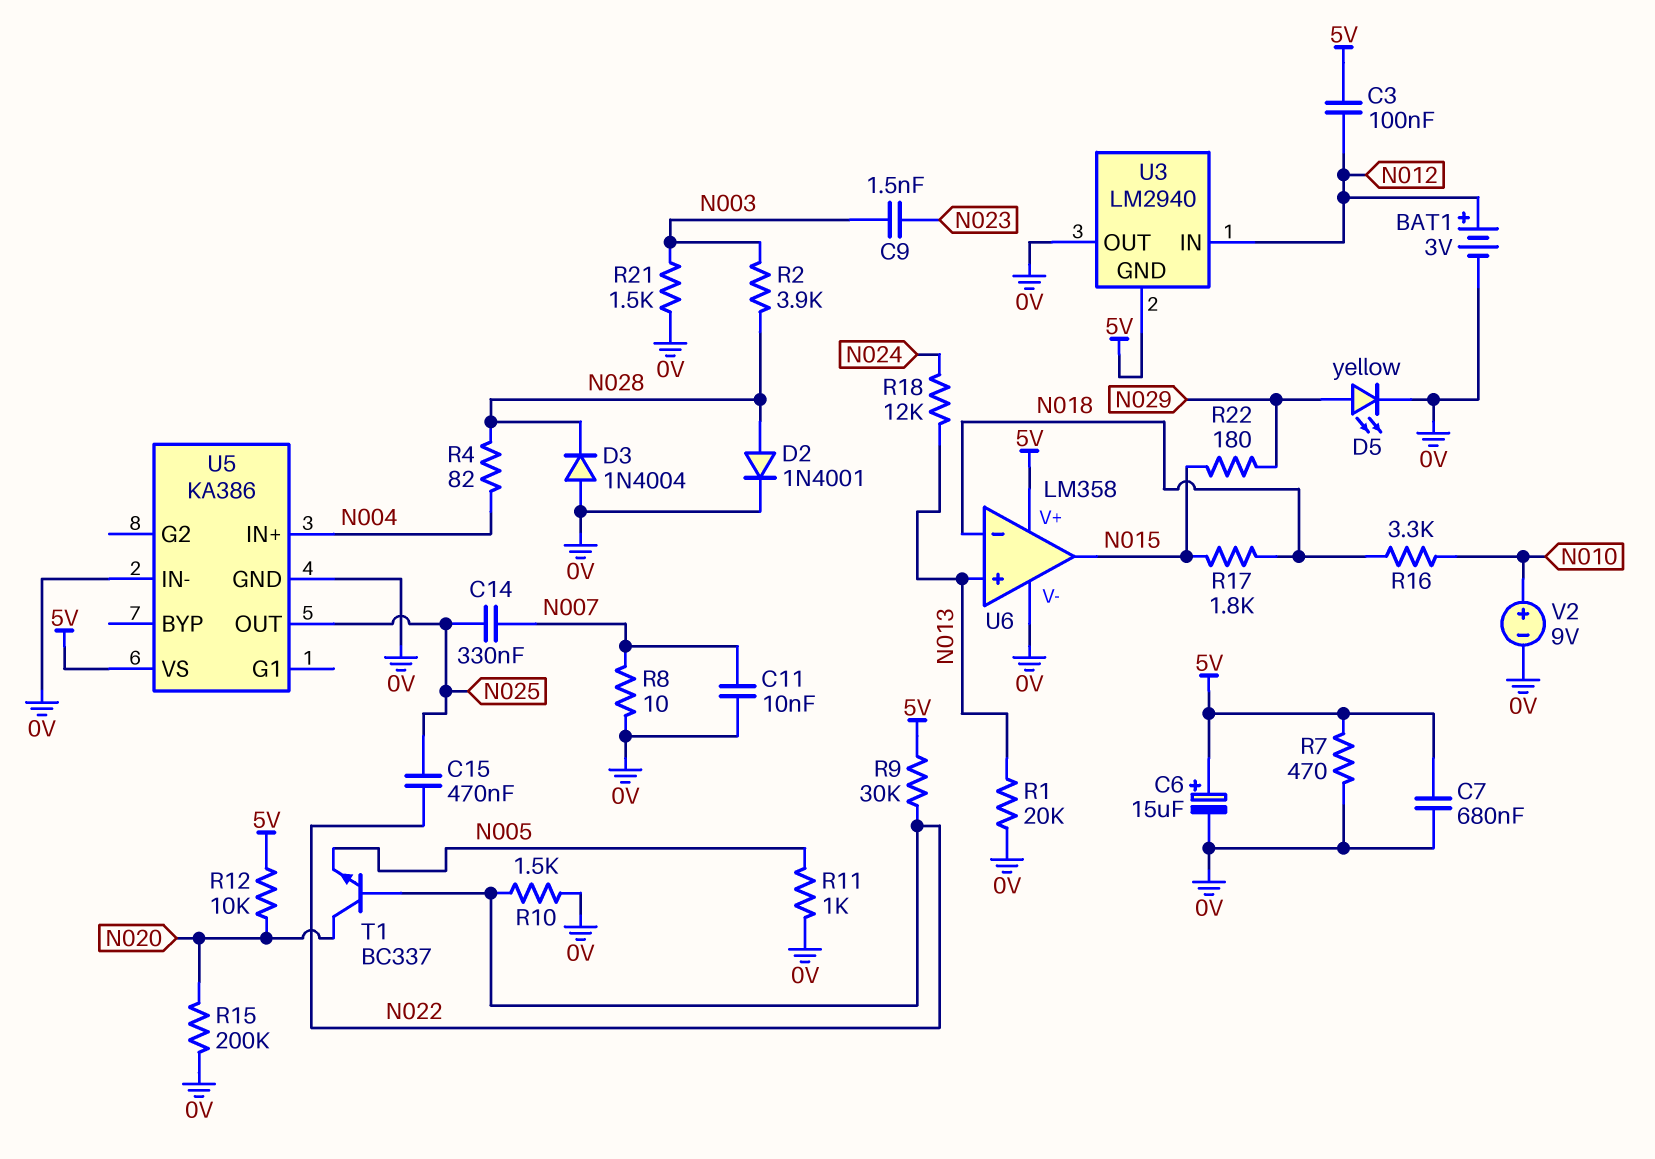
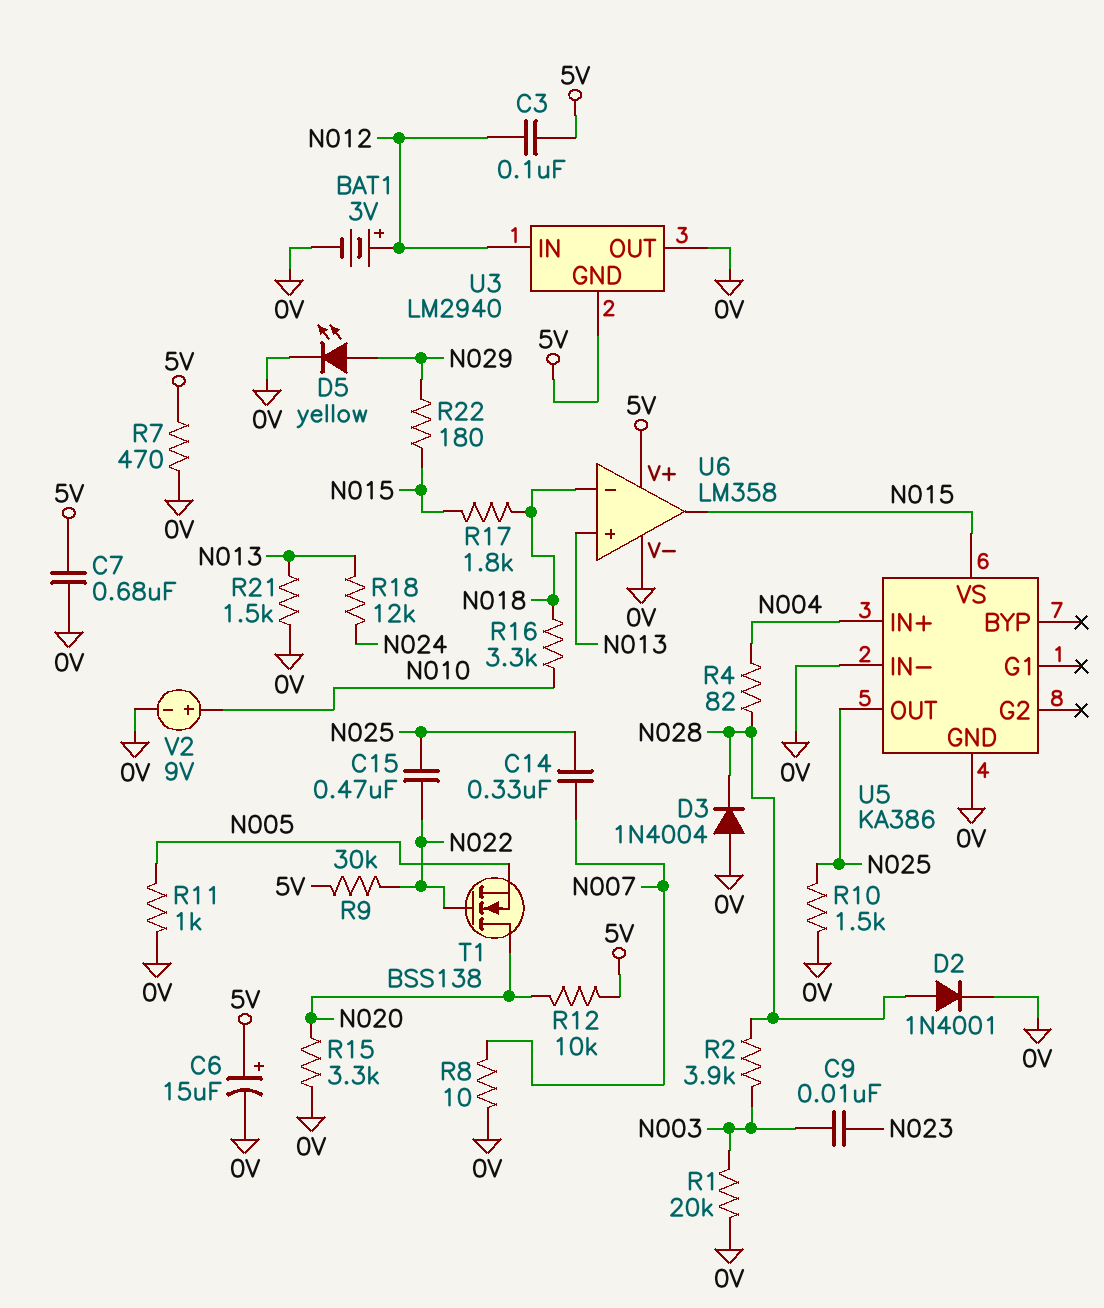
C9: 1.5nF (N003, N023) -> 10nF (N003, N023)
C11: 10nF (0V, N007) -> none
R1: 20k (0V, N013) -> 20k (0V, N003)
R10: 1.5k (0V, N022) -> 1.5k (0V, N025)
R15: 200k (0V, N020) -> 3.3k (0V, N020)
R21: 1.5k (0V, N003) -> 1.5k (0V, N013)
T1: NPN BC337 (B N022, C N020, E N005) -> NMOS BSS138 (G N022, D N020, S N005)
U5 pin VS: 5V -> N015

